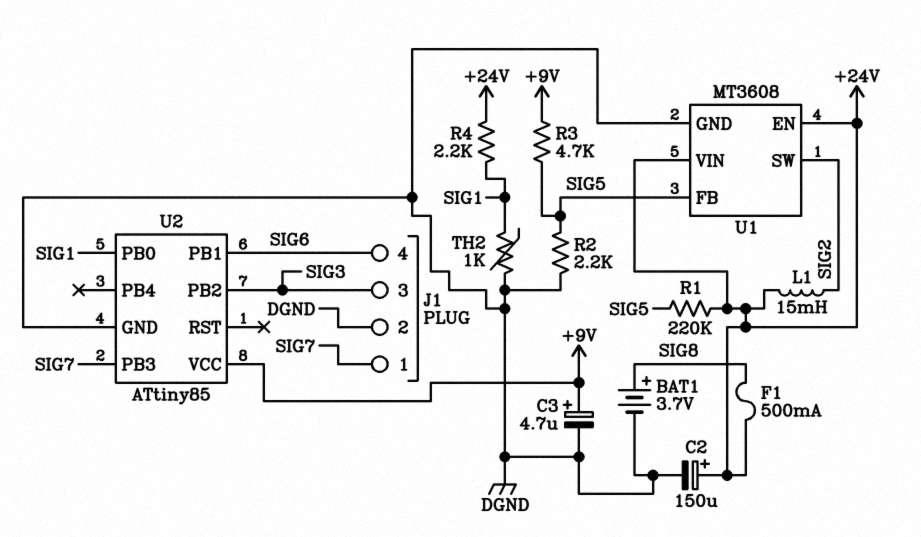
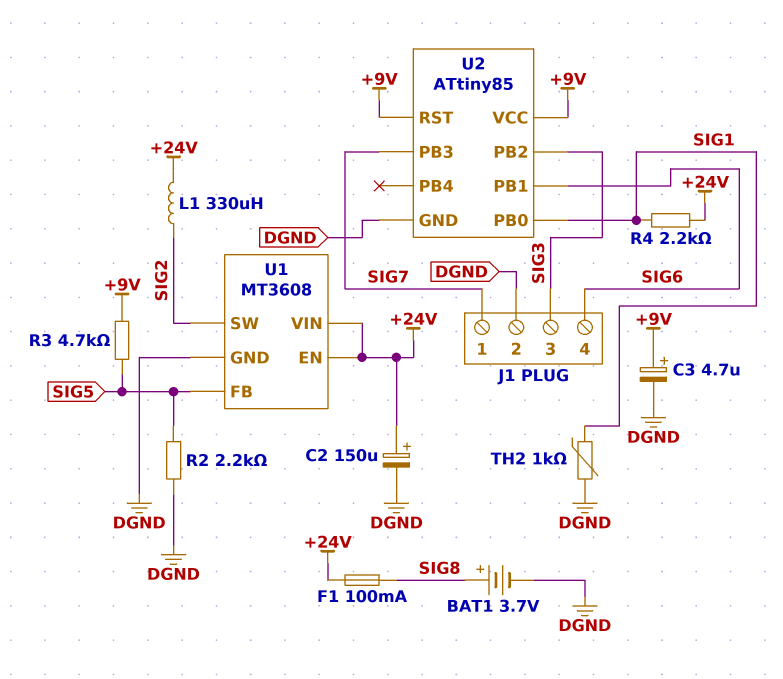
F1: 500mA (+24V, SIG8) -> 100mA (+24V, SIG8)
L1: 15mH (+24V, SIG2) -> 330uH (+24V, SIG2)
R1: 220k (+24V, SIG5) -> none
U2 pin RST: none -> +9V

